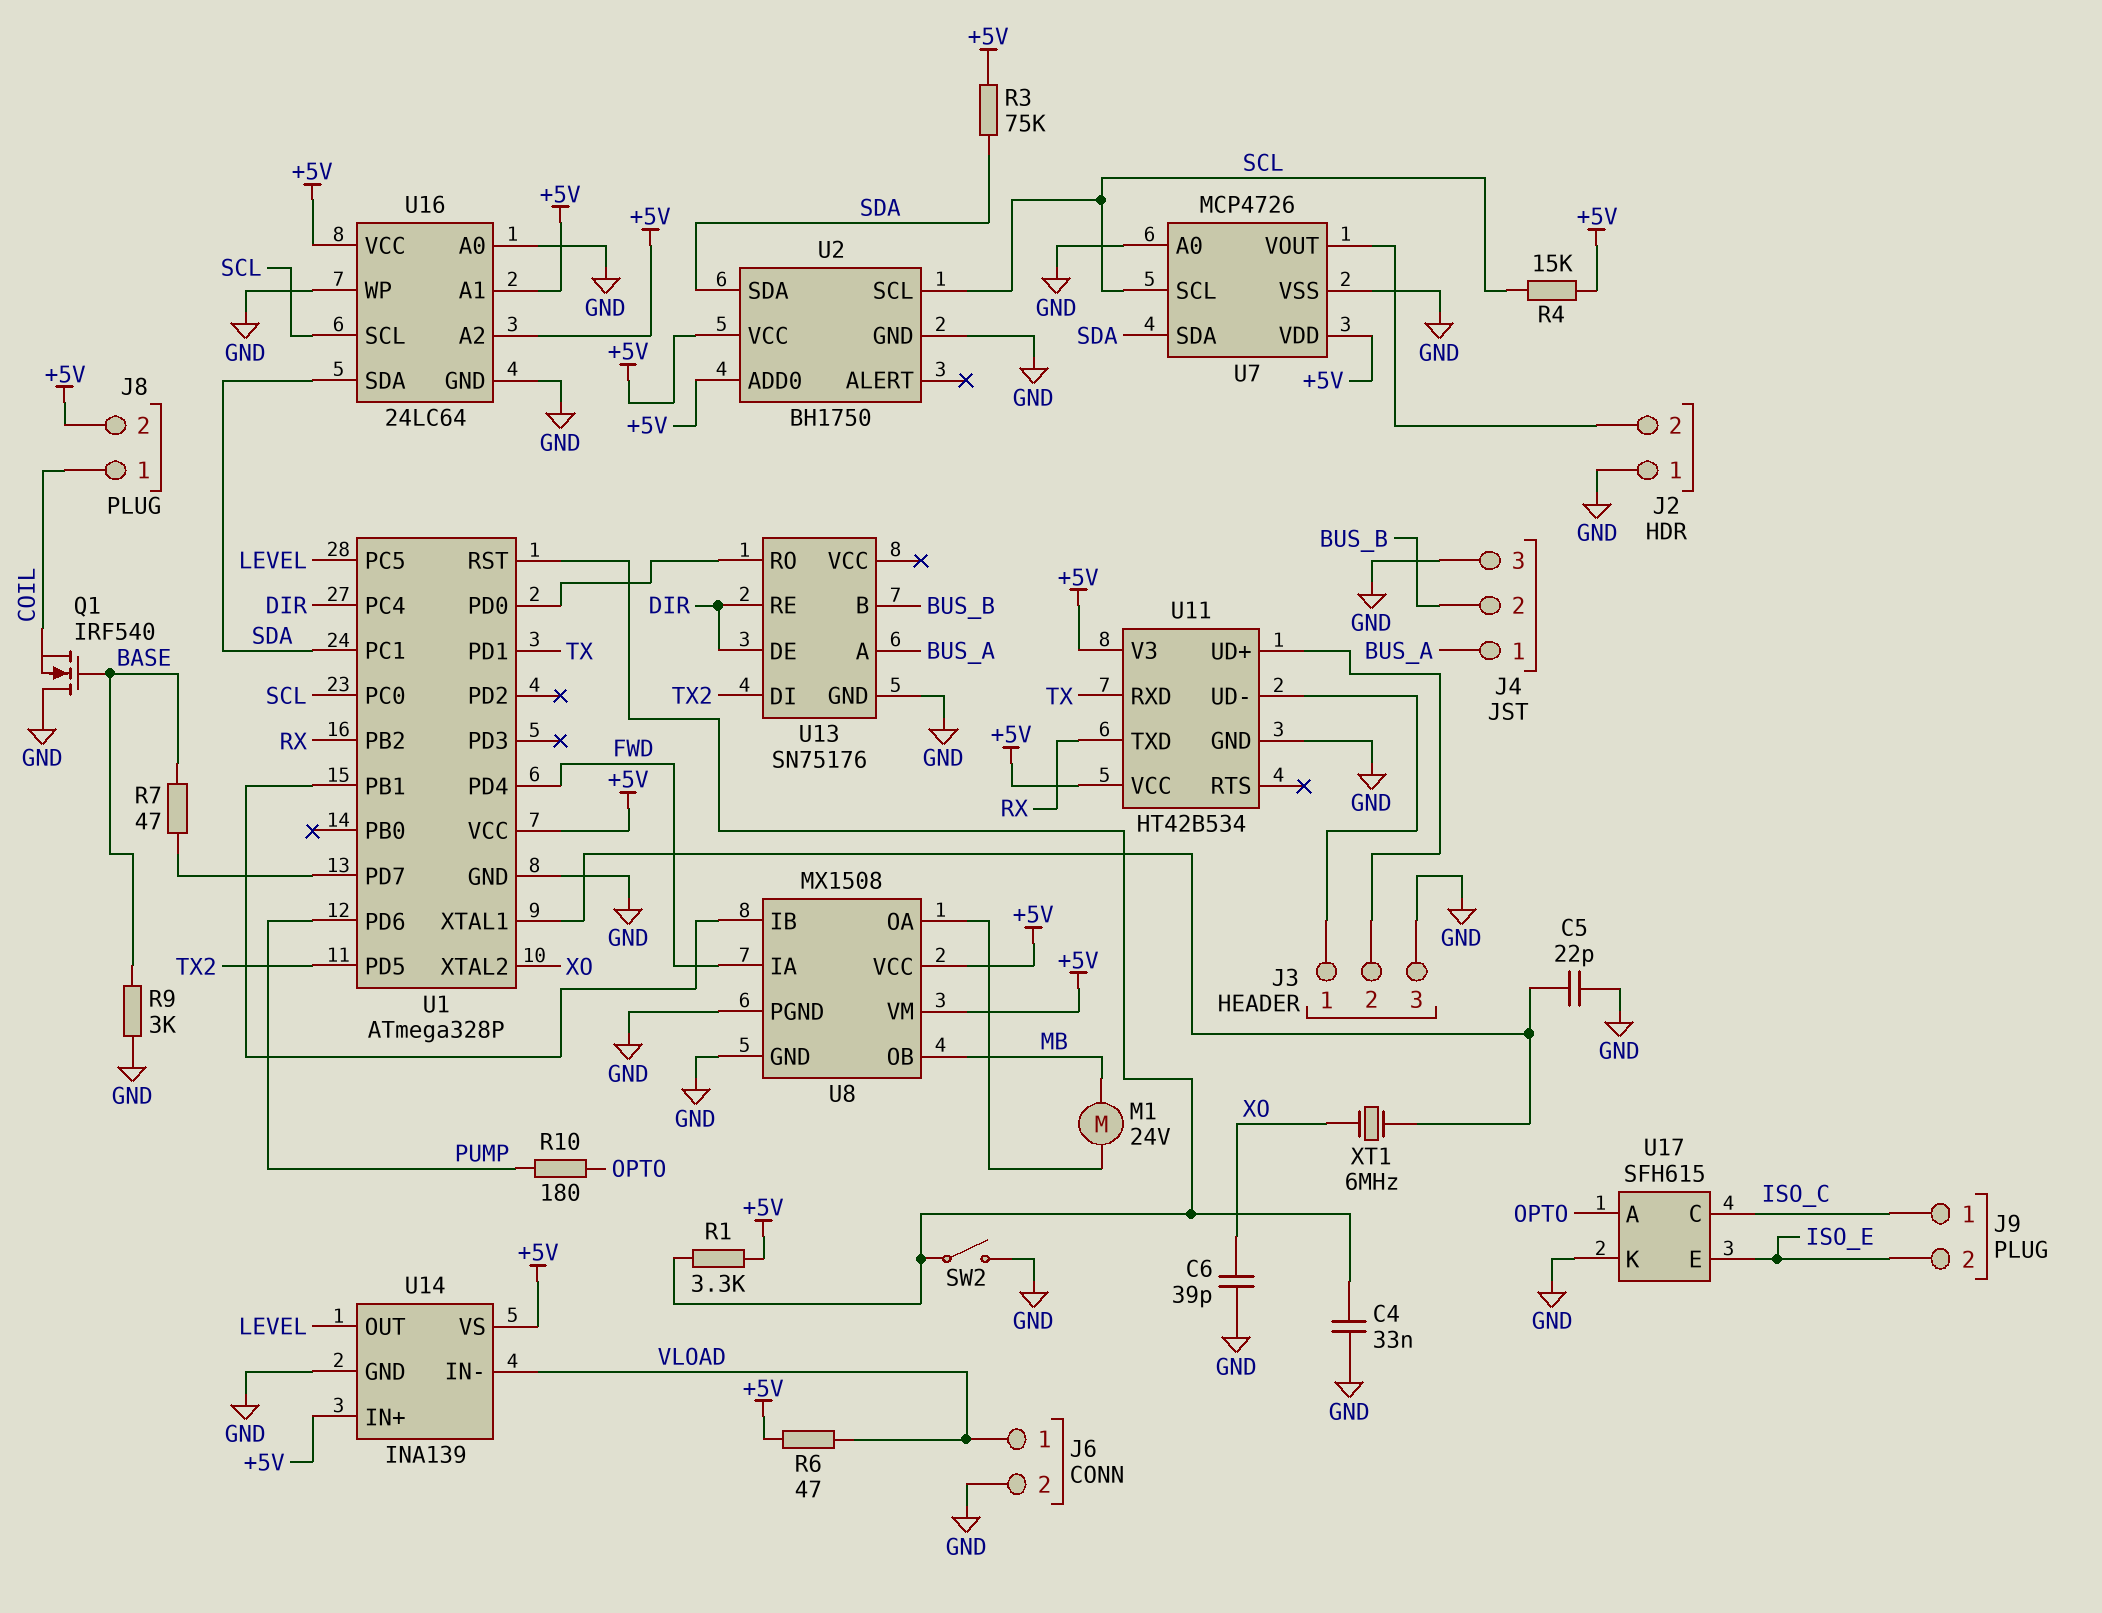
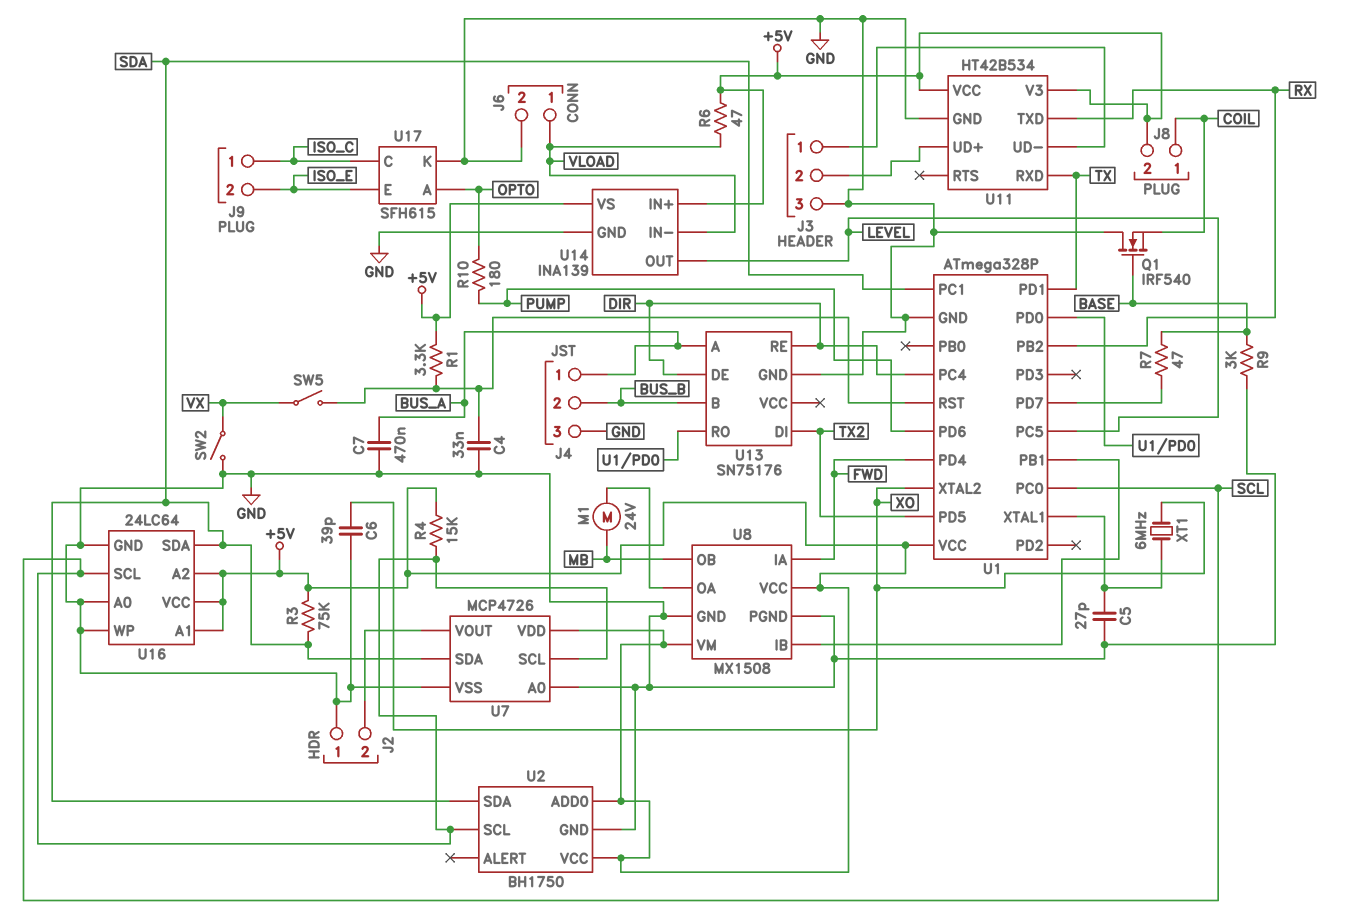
C5: 22pF (GND, U1/XTAL1) -> 27pF (GND, U1/XTAL1)
C7: none -> 470nF (BUS_A, GND)
SW2: switch (GND, U1/RST) -> switch (GND, VX)
SW5: none -> switch (U1/RST, VX)

